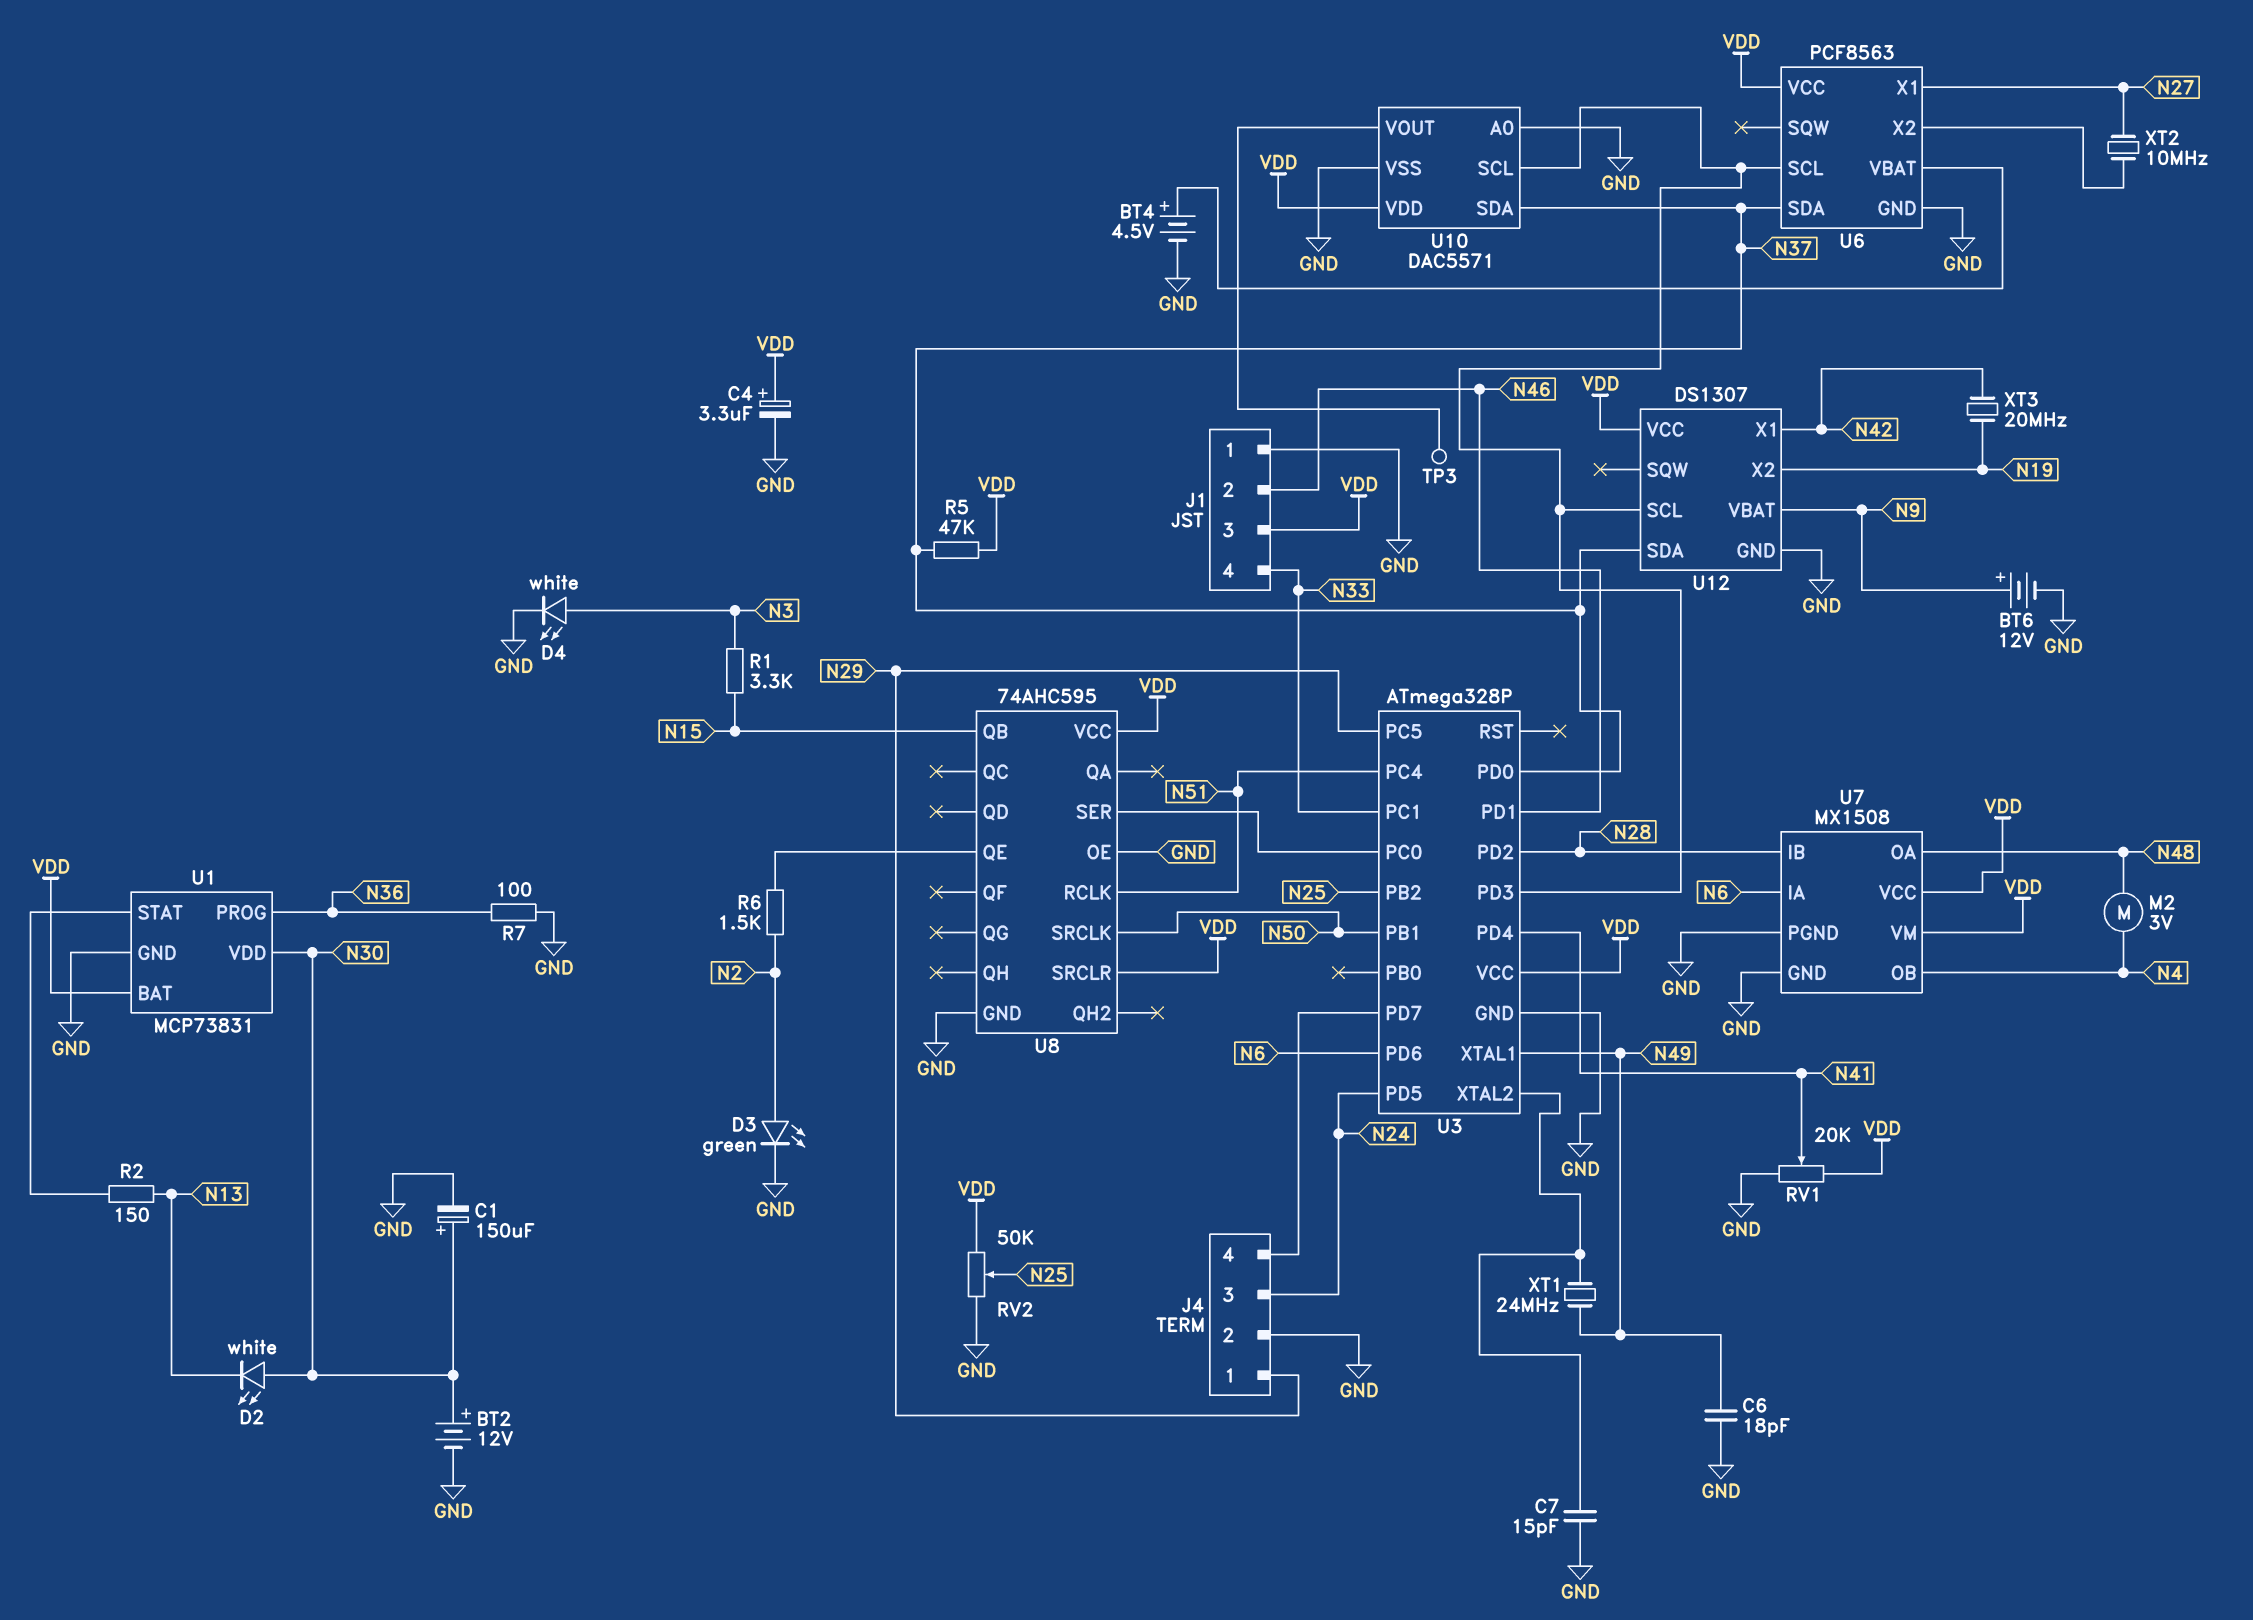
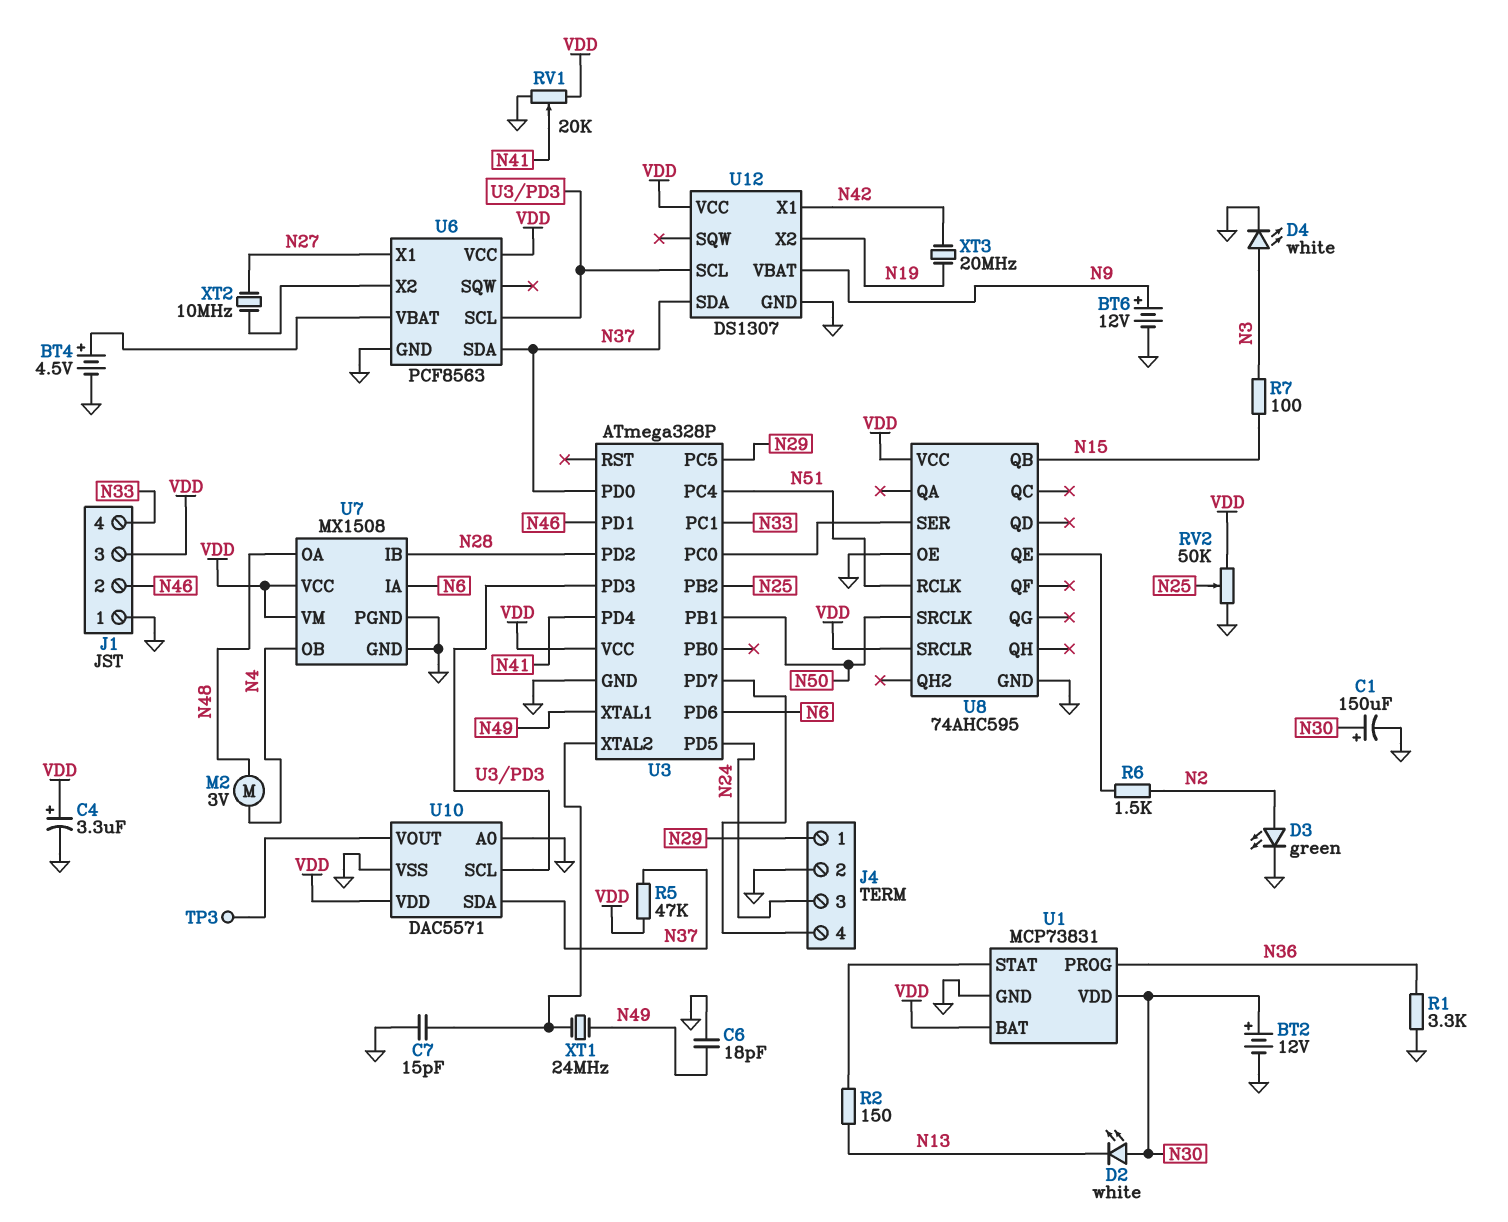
R1: 3.3k (N3, N15) -> 3.3k (GND, N36)
R7: 100 (GND, N36) -> 100 (N3, N15)

